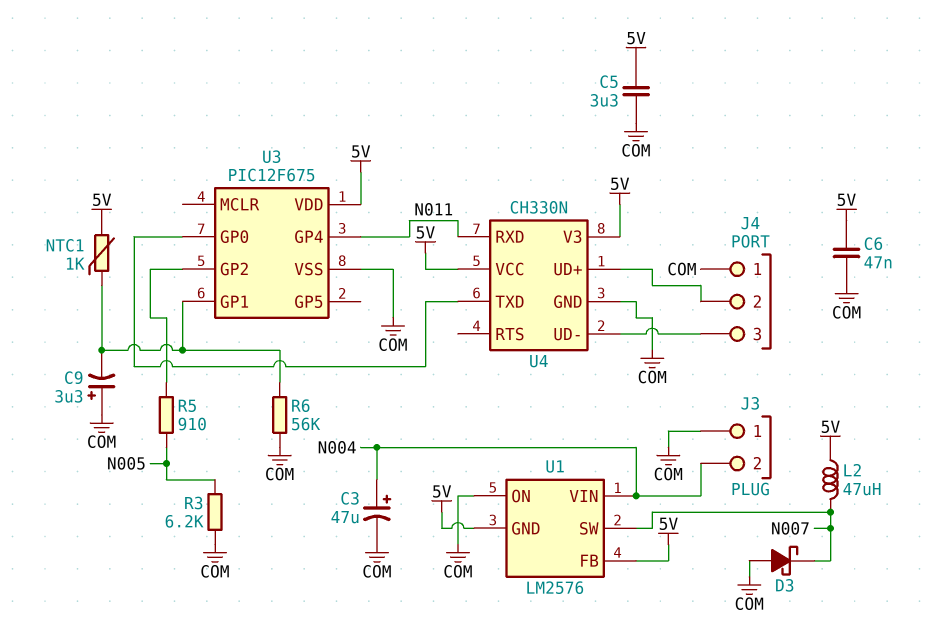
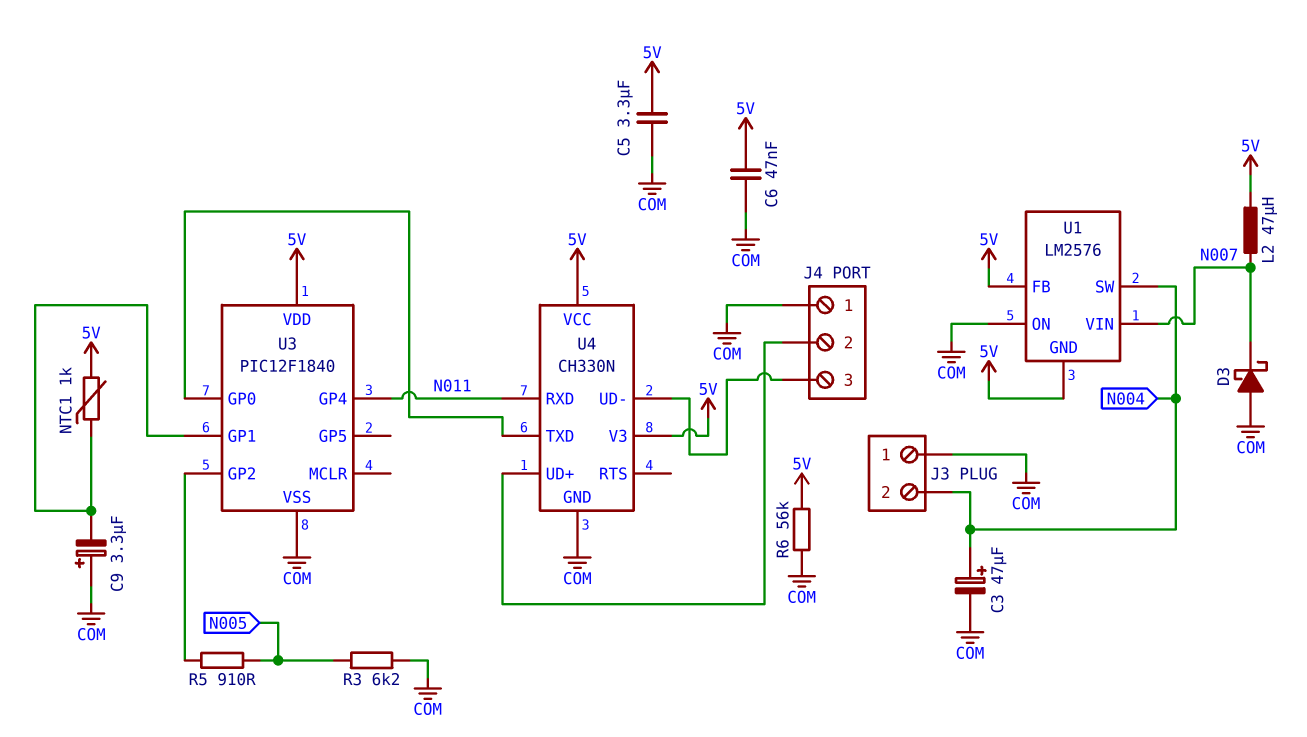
R6: 56k (COM, U3/GP1) -> 56k (5V, COM)
U1 pin SW: N007 -> N004
U1 pin VIN: N004 -> N007
U3: PIC12F675 -> PIC12F1840

